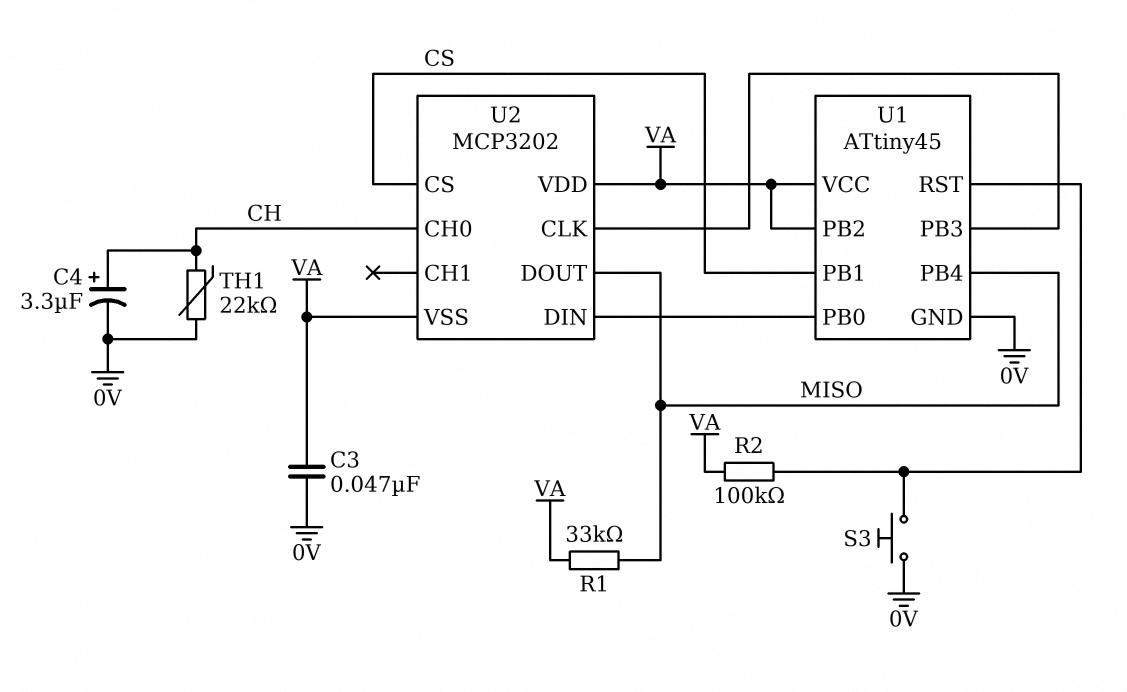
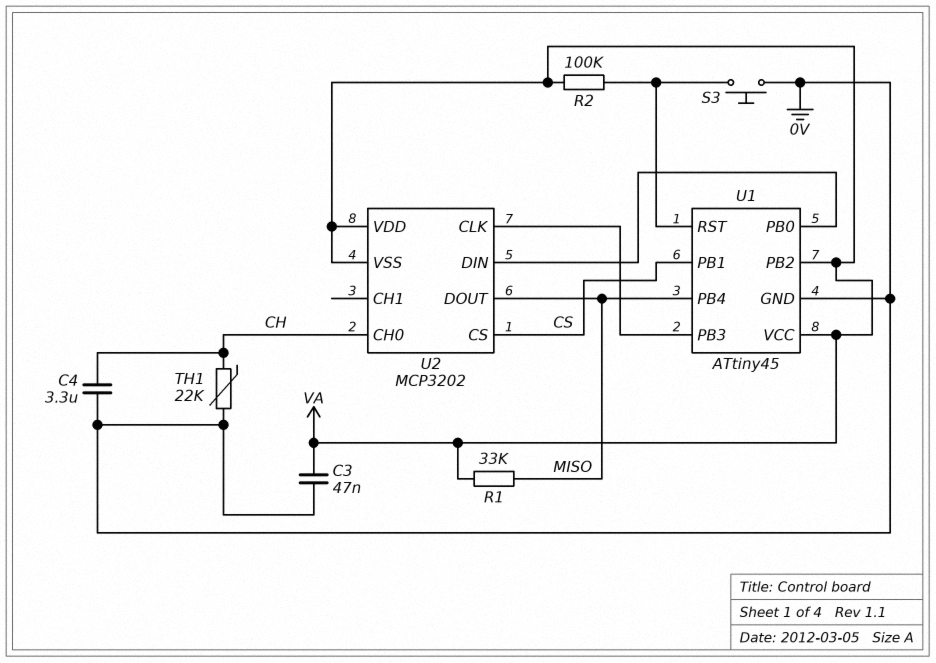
C4: 3.3uF (plus CH, minus 0V) -> 3.3uF (0V, CH)

